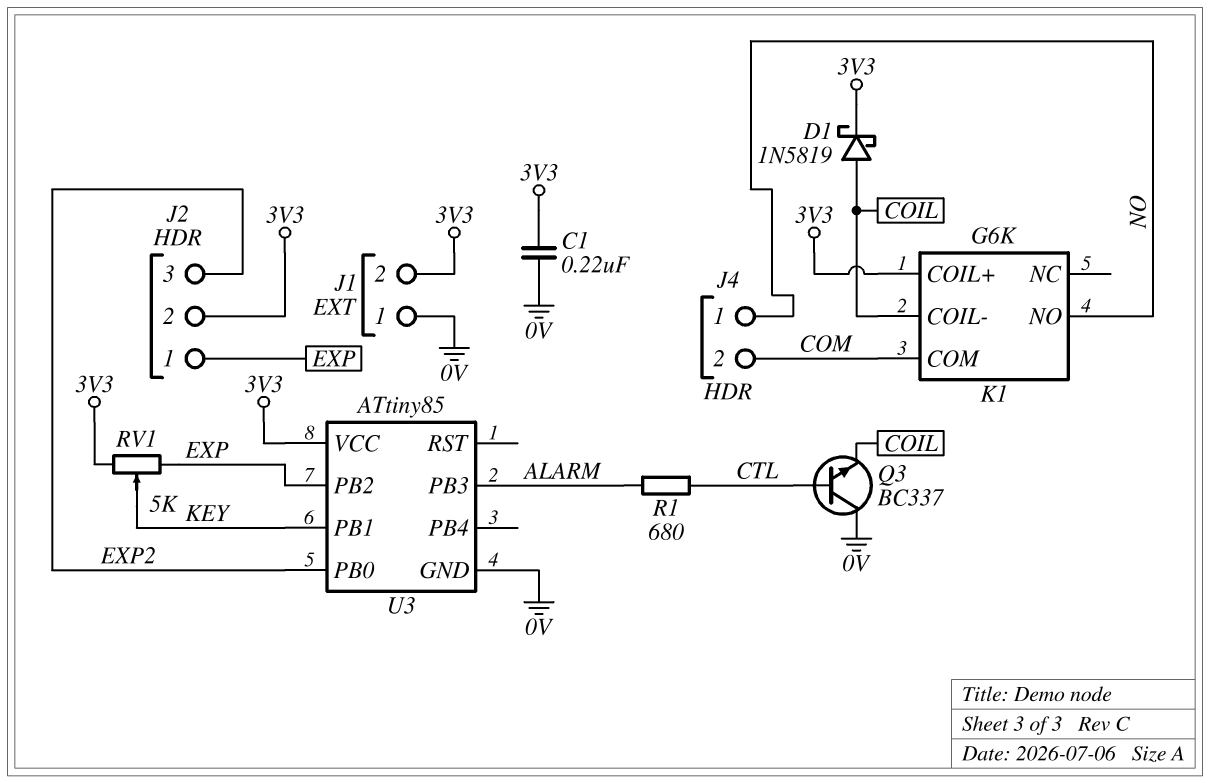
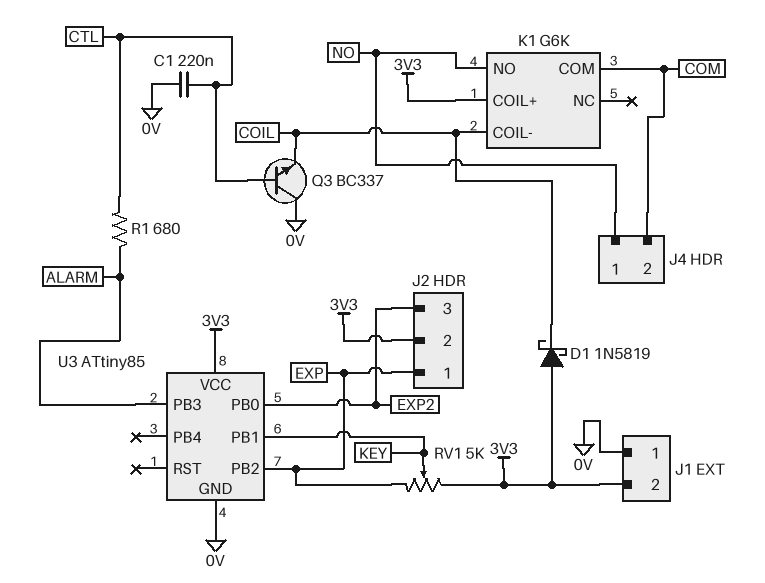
C1: 220nF (0V, 3V3) -> 220nF (0V, CTL)
D1: schottky 1N5819 (A COIL, K 3V3) -> schottky 1N5819 (A 3V3, K COIL)

